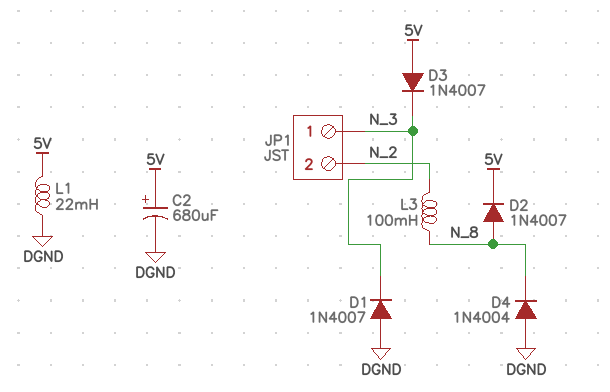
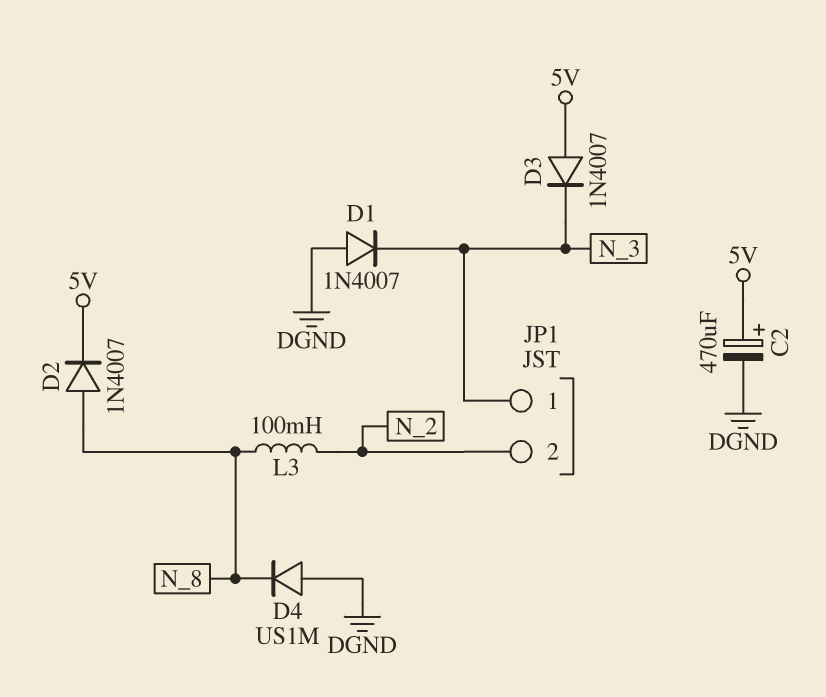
C2: 680uF (plus 5V, minus DGND) -> 470uF (plus 5V, minus DGND)
D4: diode 1N4004 (A DGND, K N_8) -> diode US1M (A DGND, K N_8)
L1: 22mH (5V, DGND) -> none

